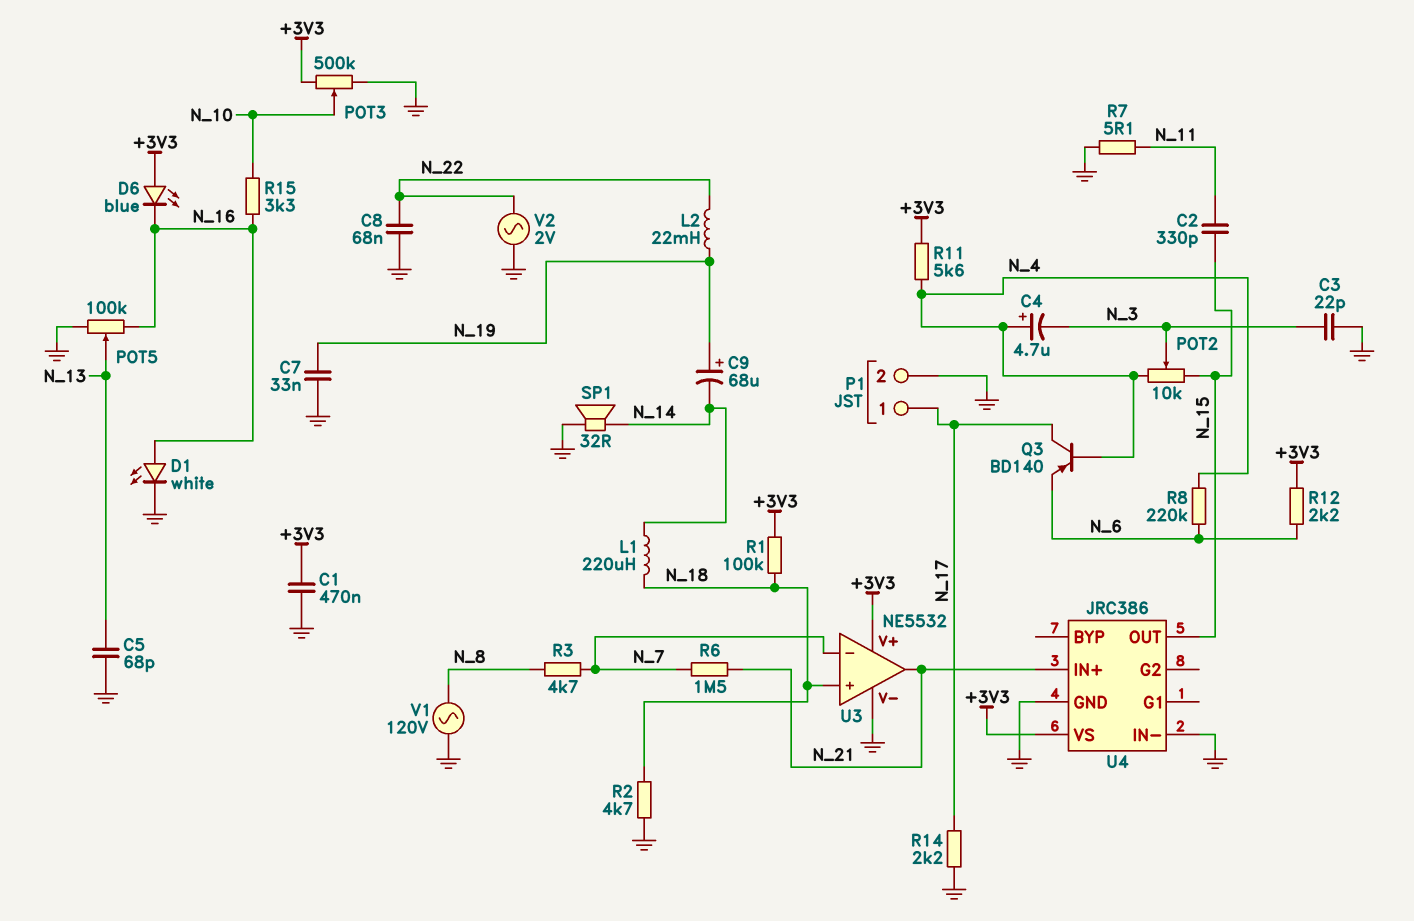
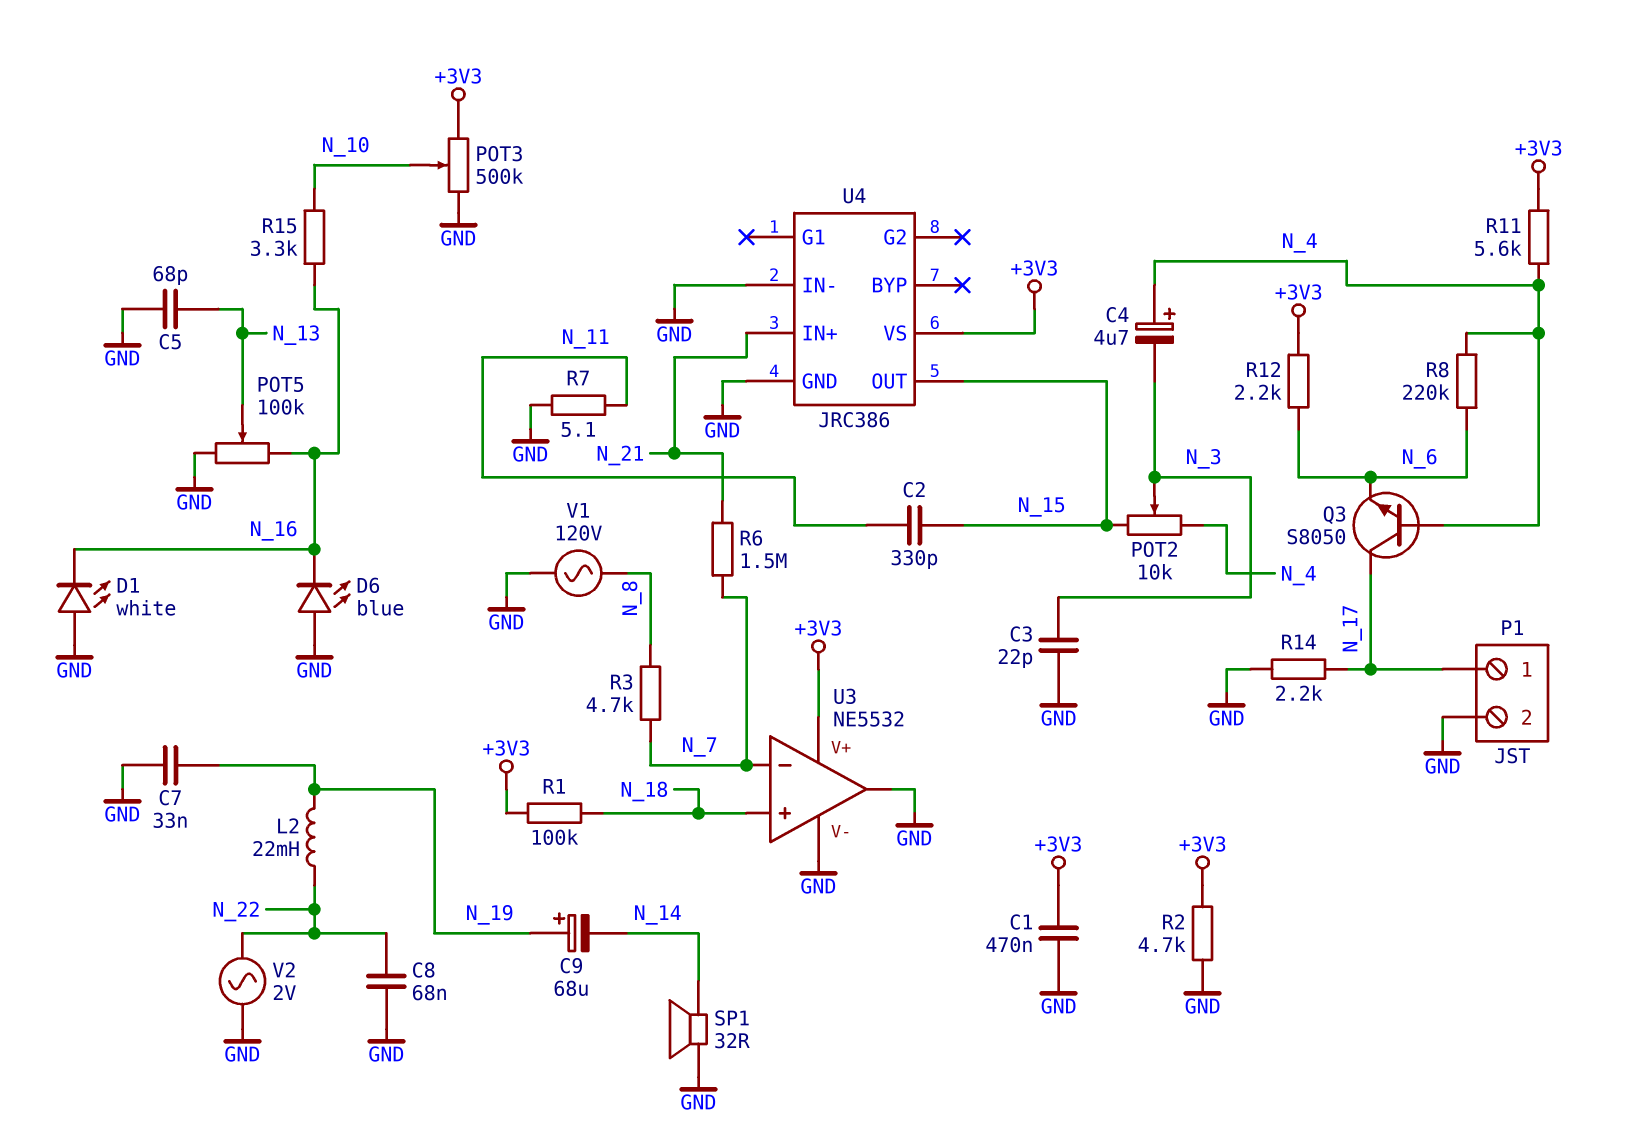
D1: LED white (A N_16, K GND) -> LED white (A GND, K N_16)
D6: LED blue (A +3V3, K N_16) -> LED blue (A GND, K N_16)
L1: 220uH (N_14, N_18) -> none
Q3: PNP BD140 (B N_4, C N_17, E N_6) -> NPN S8050 (B N_4, C N_17, E N_6)
R2: 4.7k (GND, N_18) -> 4.7k (+3V3, GND)
U3 pin out: N_21 -> GND

